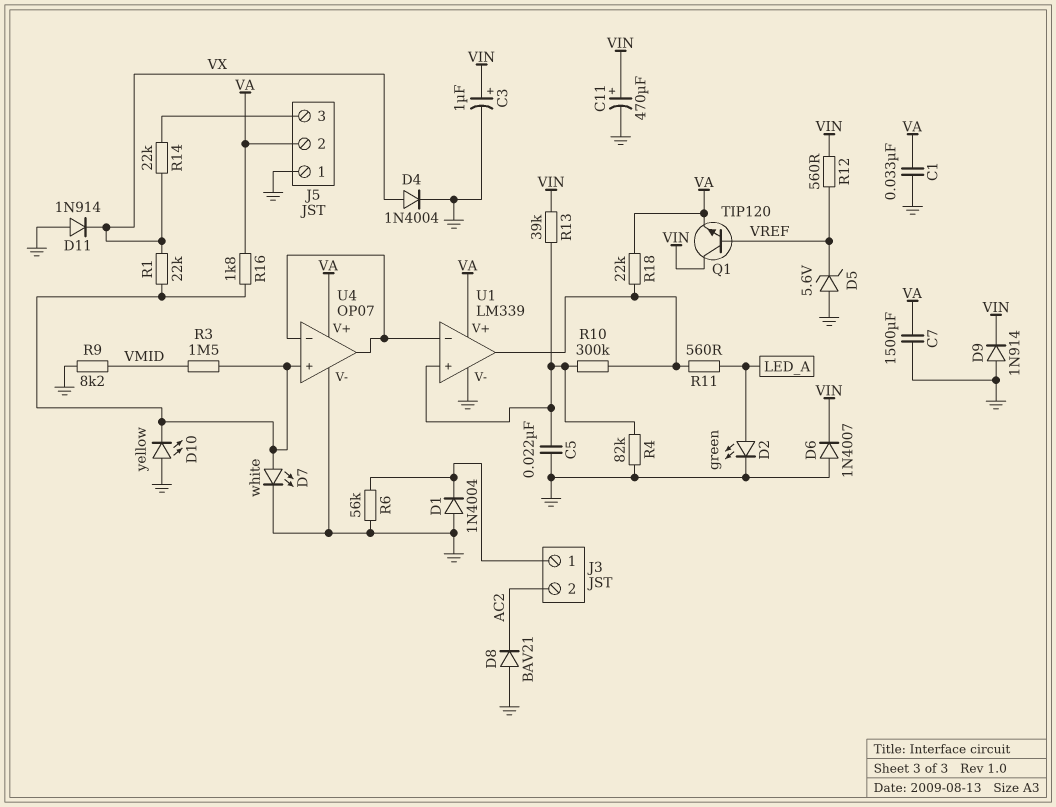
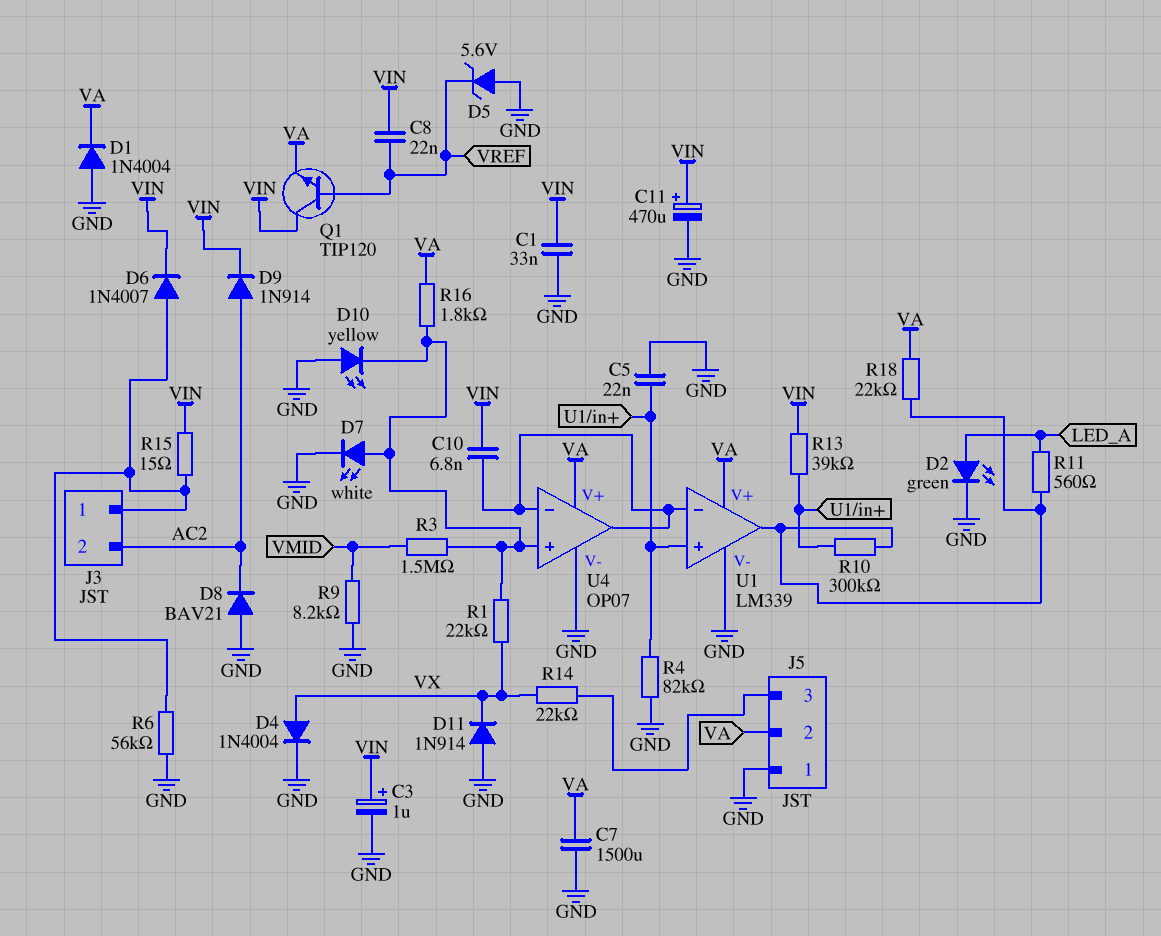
C1: 33nF (GND, VA) -> 33nF (GND, VIN)
C8: none -> 22nF (VIN, VREF)
C10: none -> 6.8nF (U1/in-, VIN)
D1: diode 1N4004 (A GND, K J3/1) -> diode 1N4004 (A GND, K VA)
D6: diode 1N4007 (A GND, K VIN) -> diode 1N4007 (A J3/1, K VIN)
D9: diode 1N914 (A GND, K VIN) -> diode 1N914 (A AC2, K VIN)
R12: 560 (VIN, VREF) -> none
R15: none -> 15 (J3/1, VIN)

